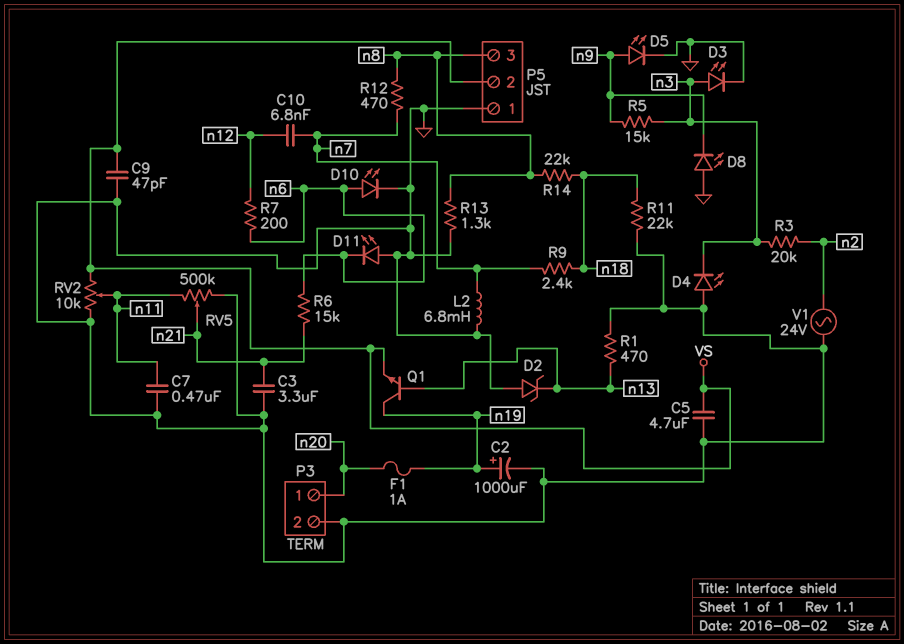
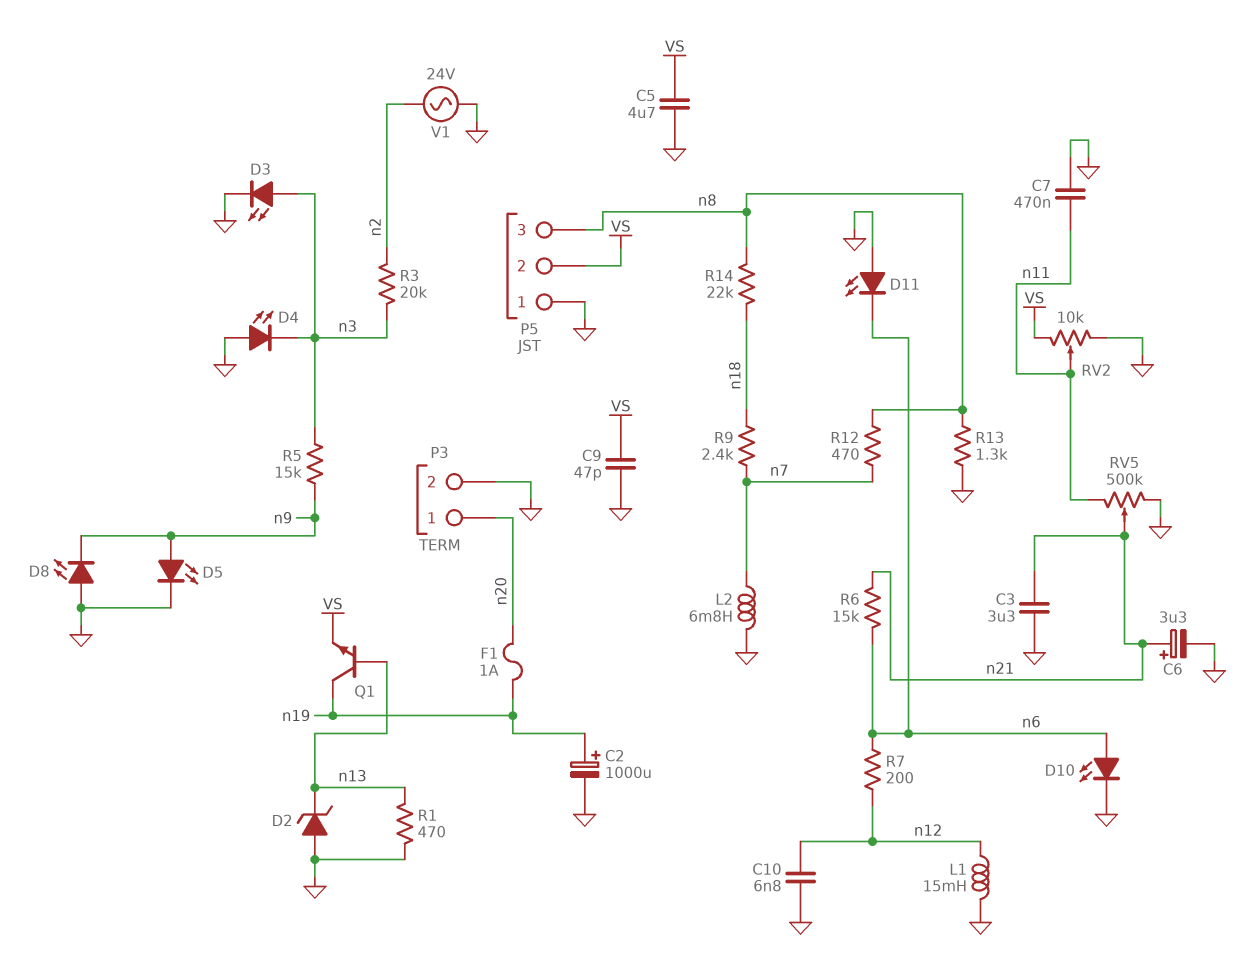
C6: none -> 3.3uF (plus n21, minus GND)
C10: 6.8nF (n7, n12) -> 6.8nF (GND, n12)
L1: none -> 15mH (GND, n12)
R11: 22k (GND, n18) -> none

